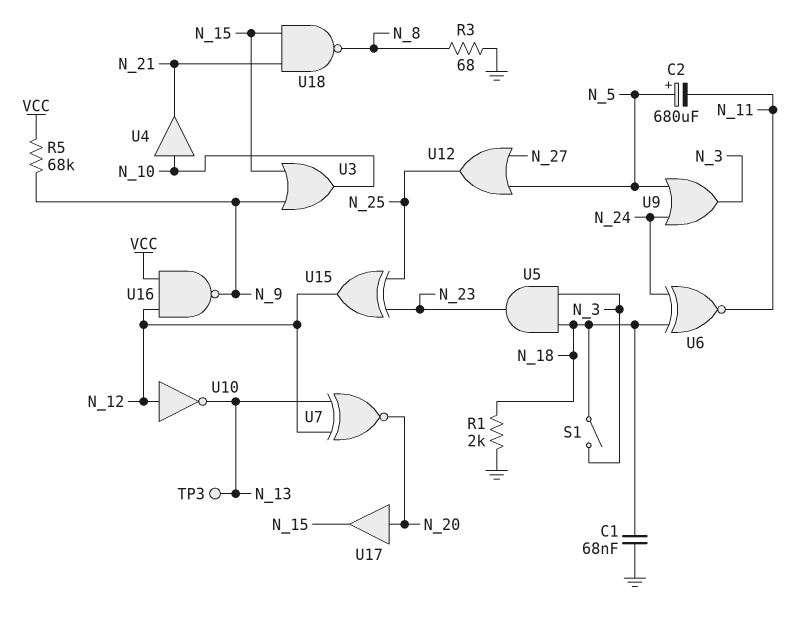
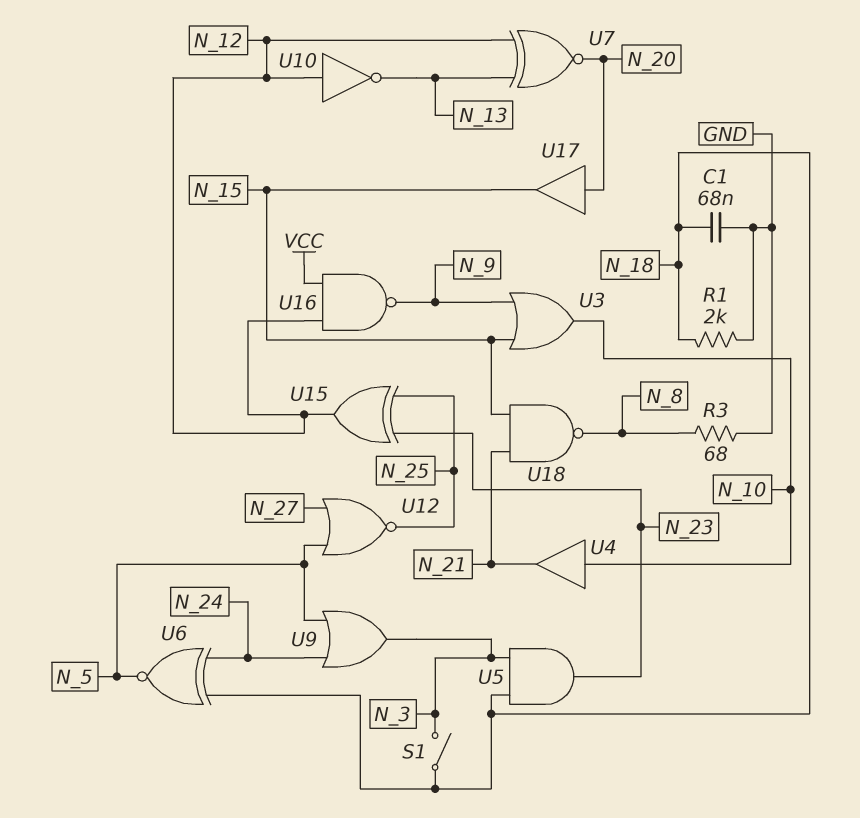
C2: 680uF (plus N_5, minus N_11) -> none
R5: 68k (N_9, VCC) -> none
TP3: test point (N_13) -> none
U6: XNOR (in N_18, in N_24, out N_11) -> XNOR (in N_18, in N_24, out N_5)
U12: OR (in N_5, in N_27, out N_25) -> NOR (in N_5, in N_27, out N_25)

